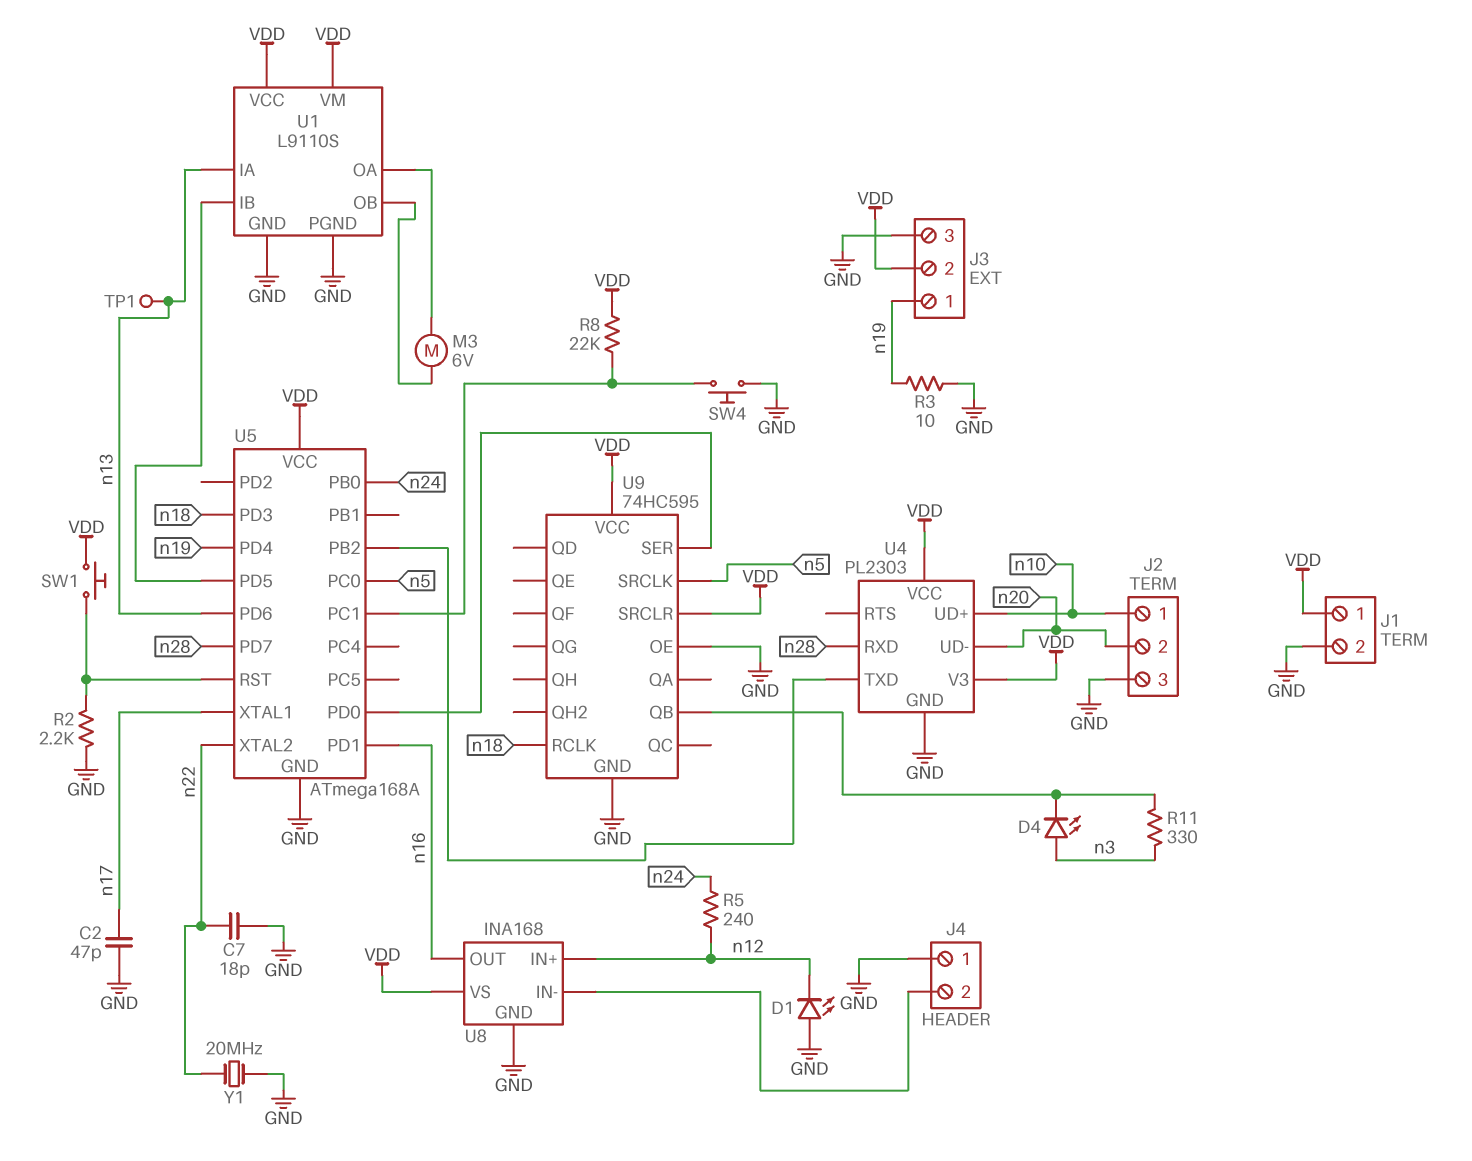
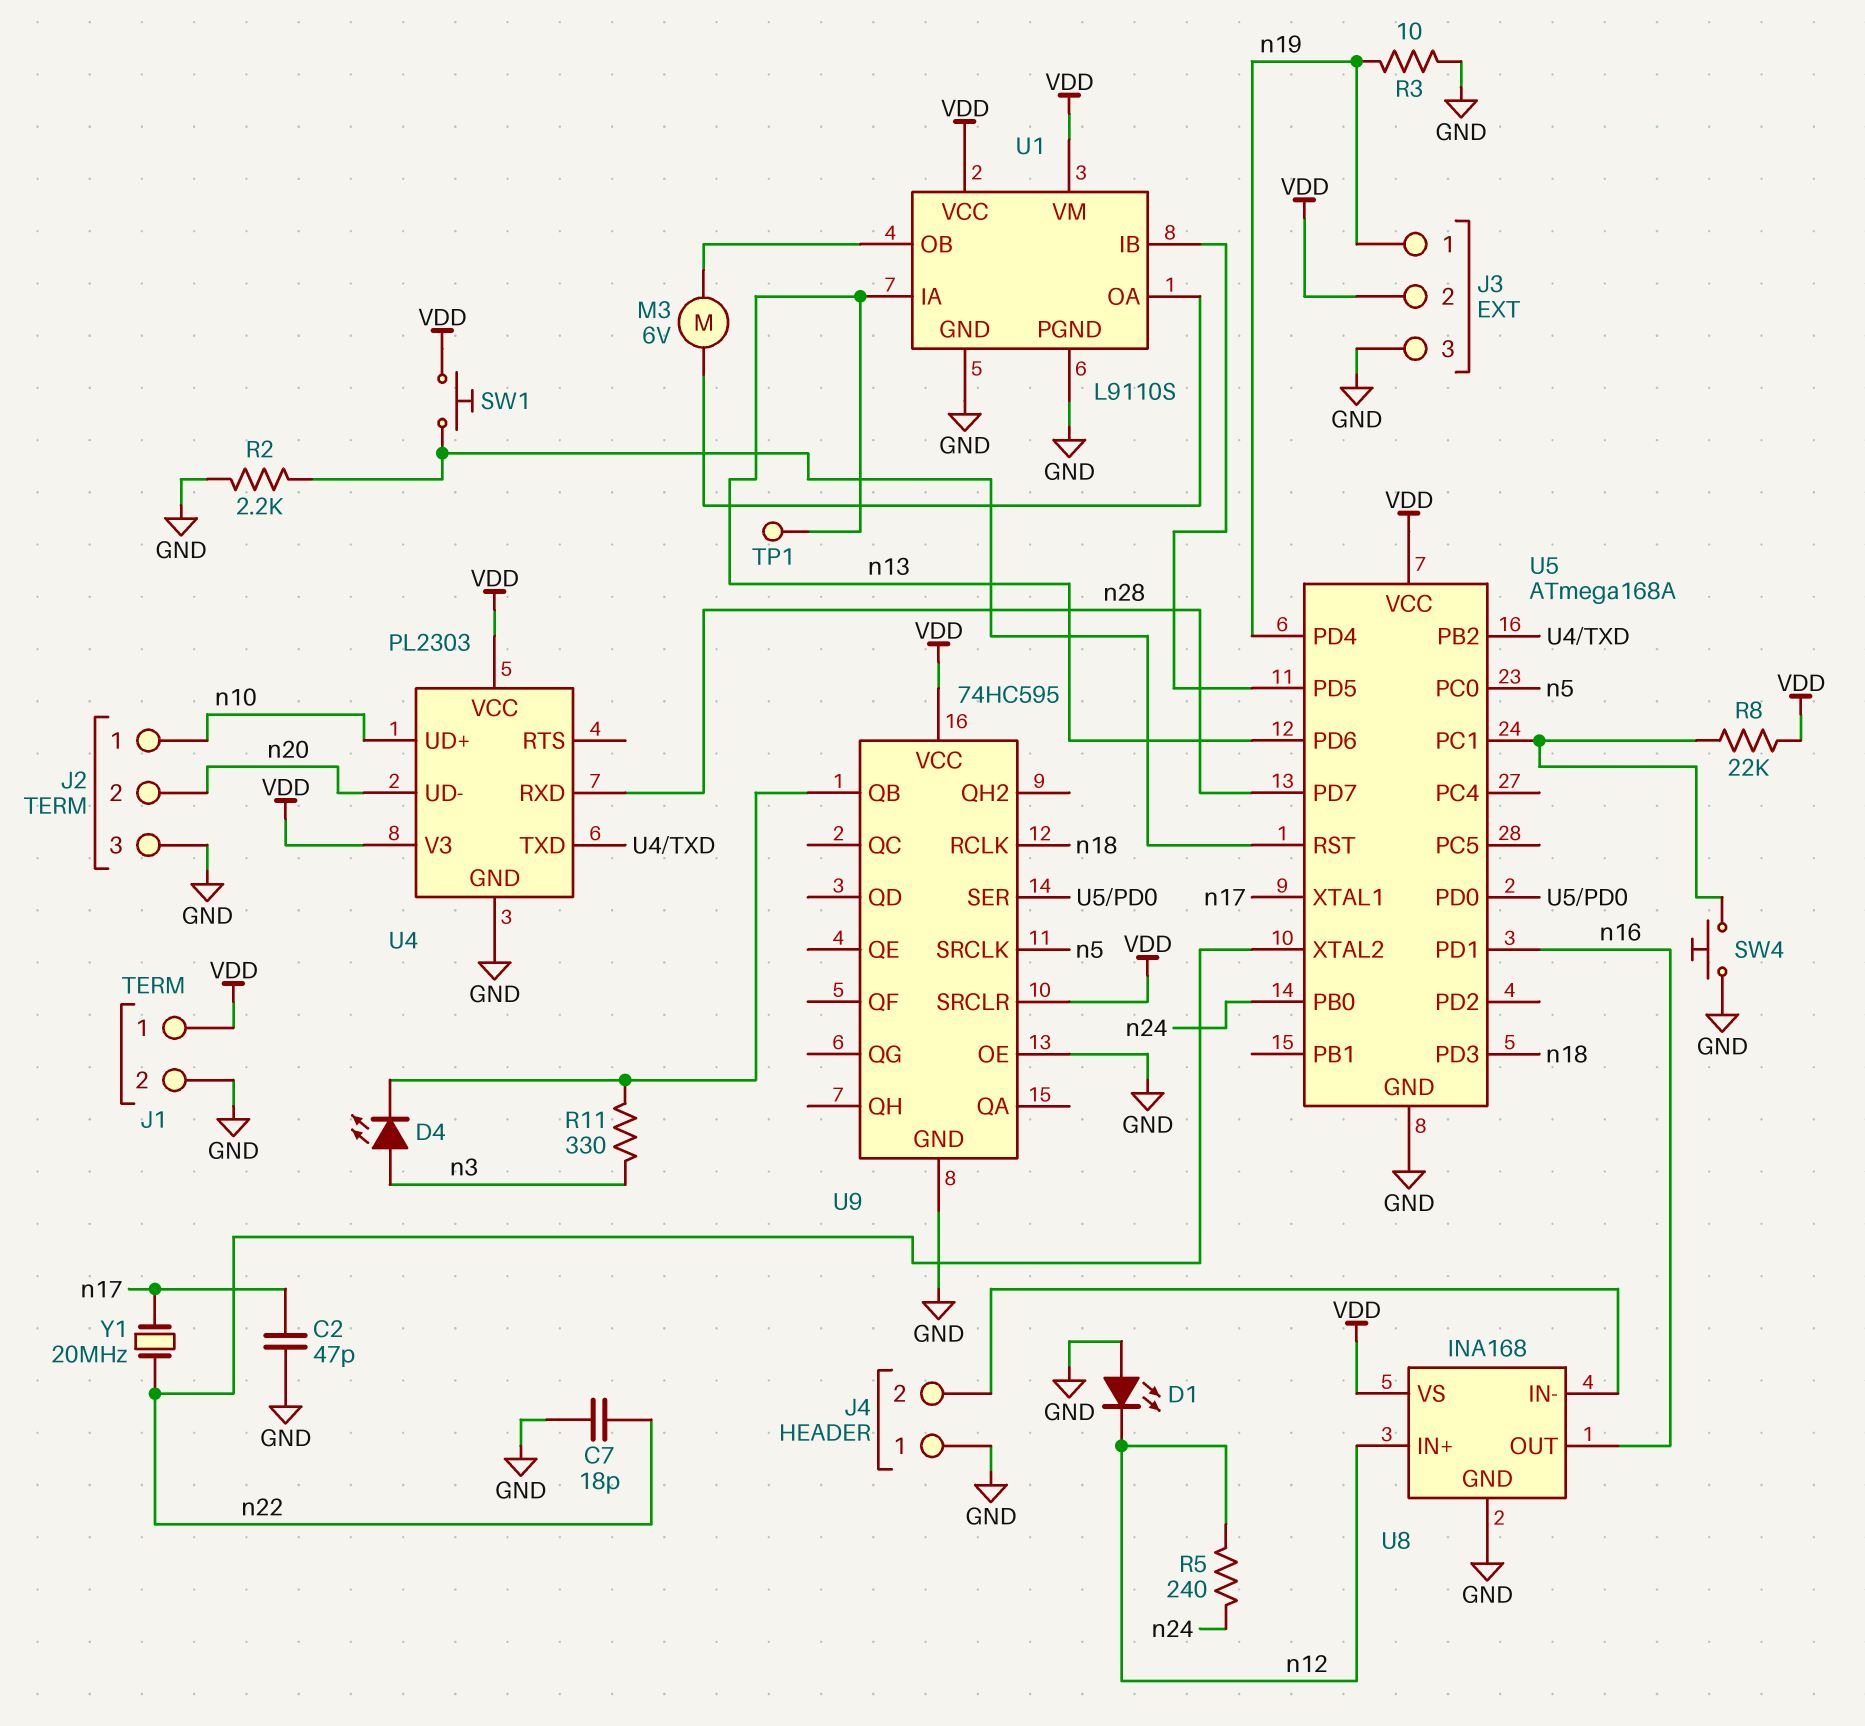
Y1: 20MHz (GND, n22) -> 20MHz (n17, n22)

